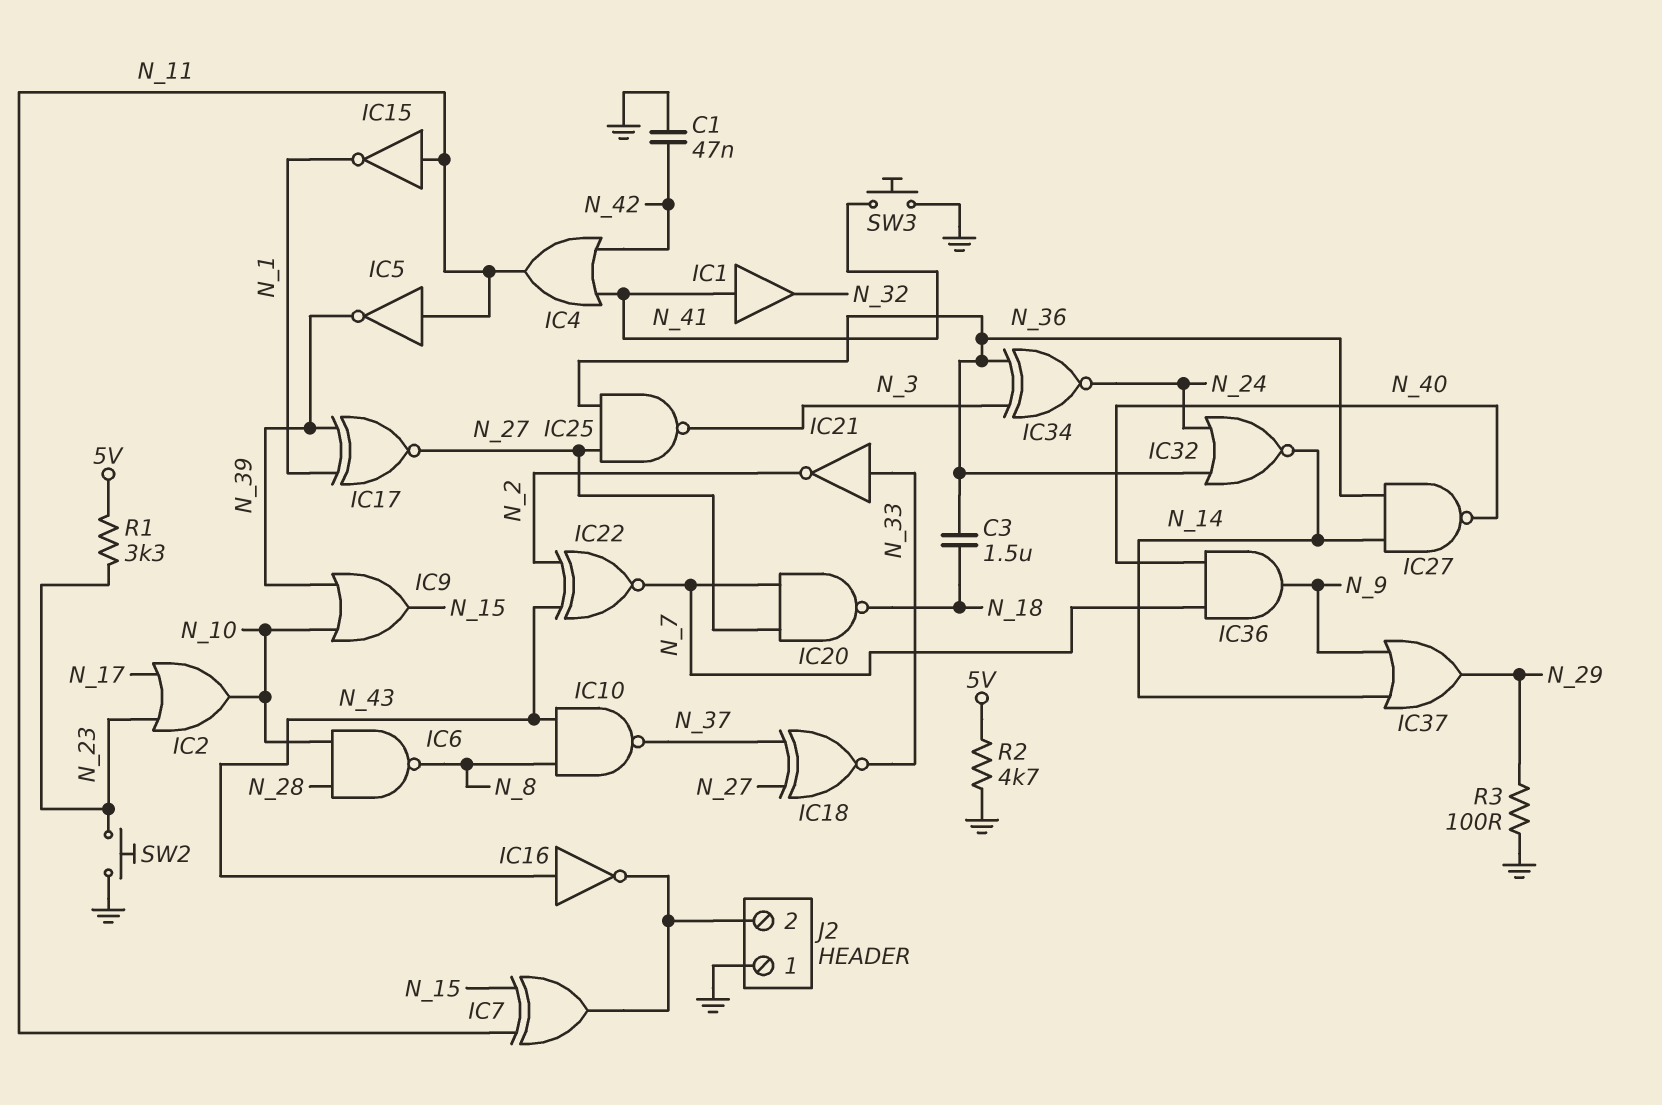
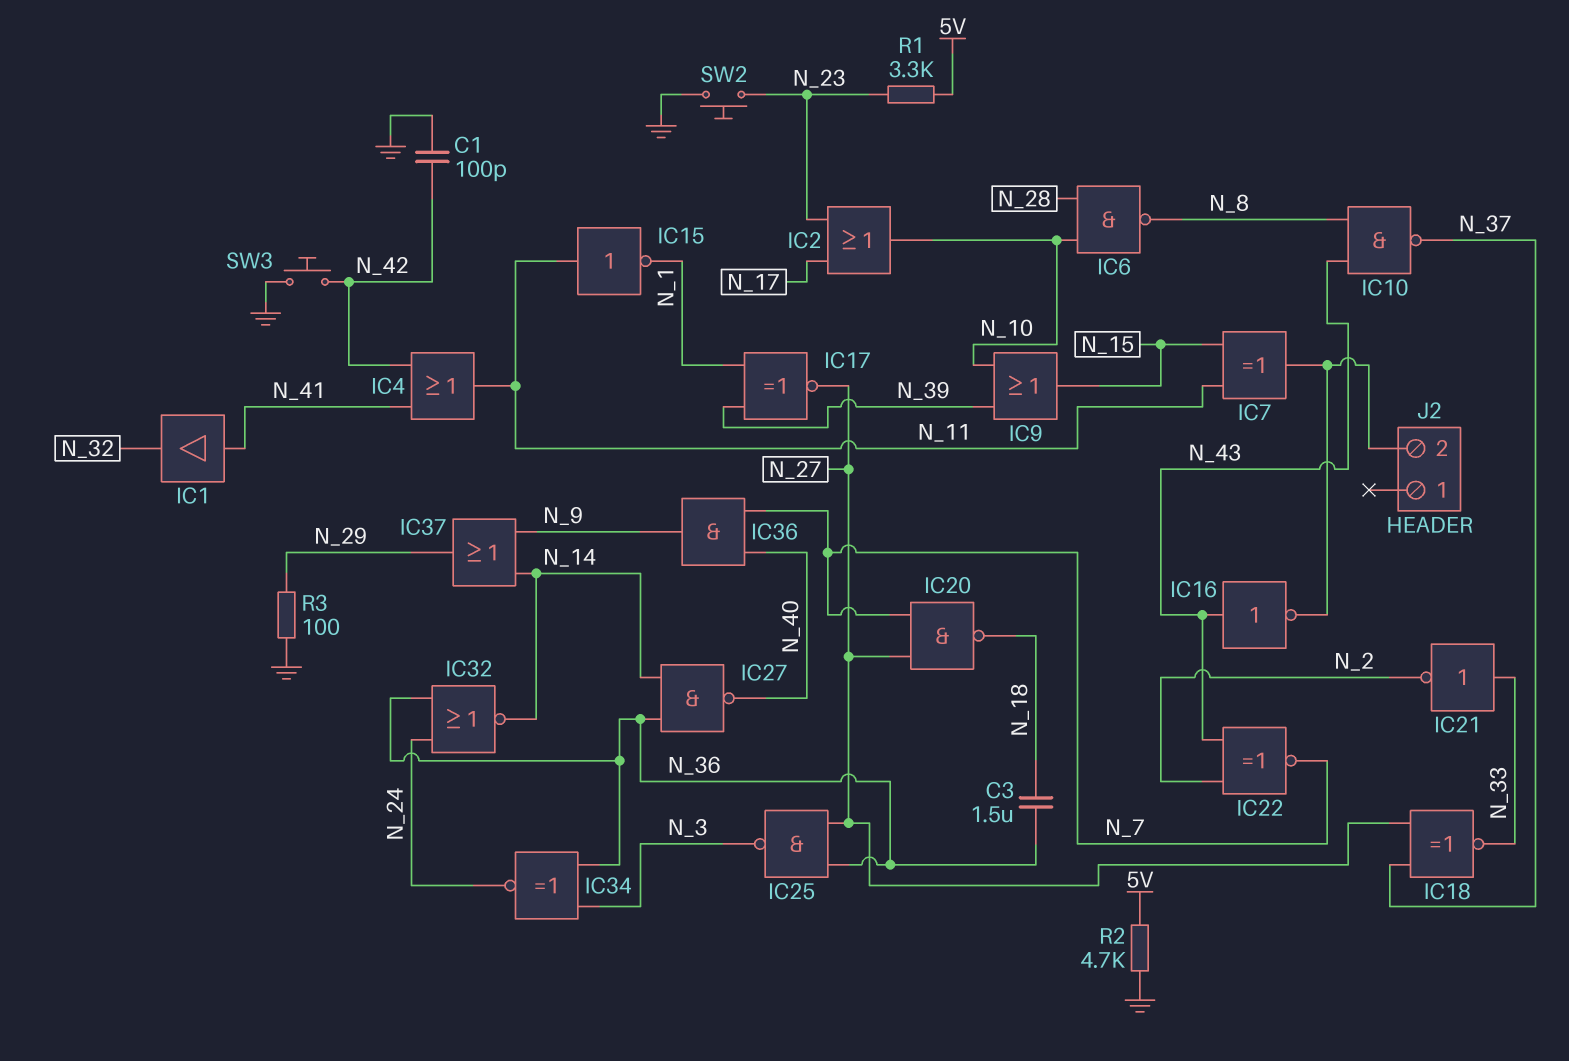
C1: 47nF (GND, N_42) -> 100pF (GND, N_42)
IC5: NOT (in N_11, out N_39) -> none
J2 pin 1: GND -> none
SW3: button (GND, N_41) -> button (GND, N_42)

